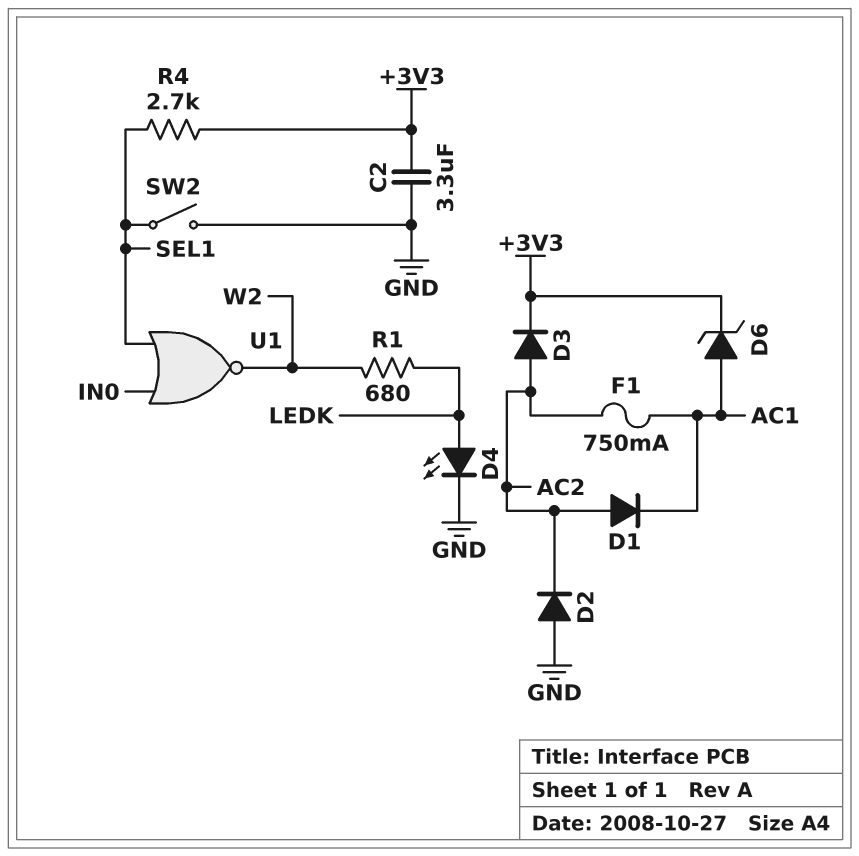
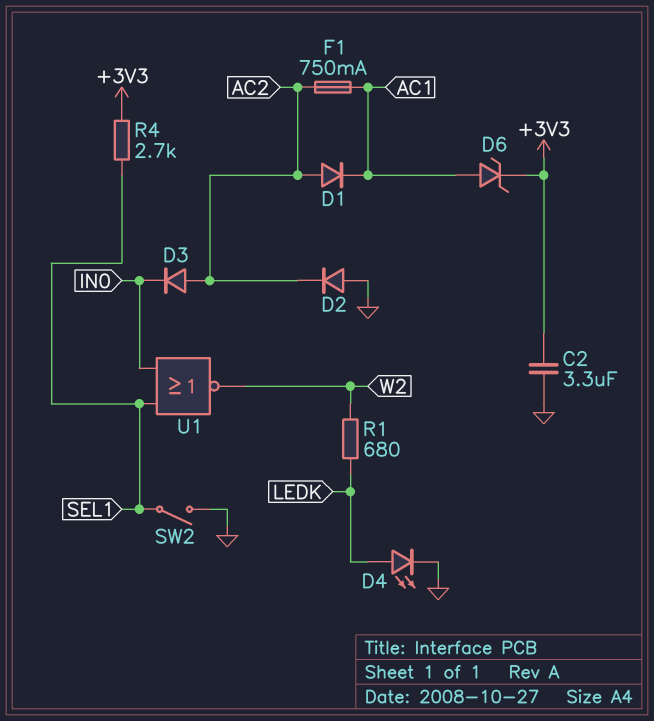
D3: diode (A AC2, K +3V3) -> diode (A AC2, K IN0)

